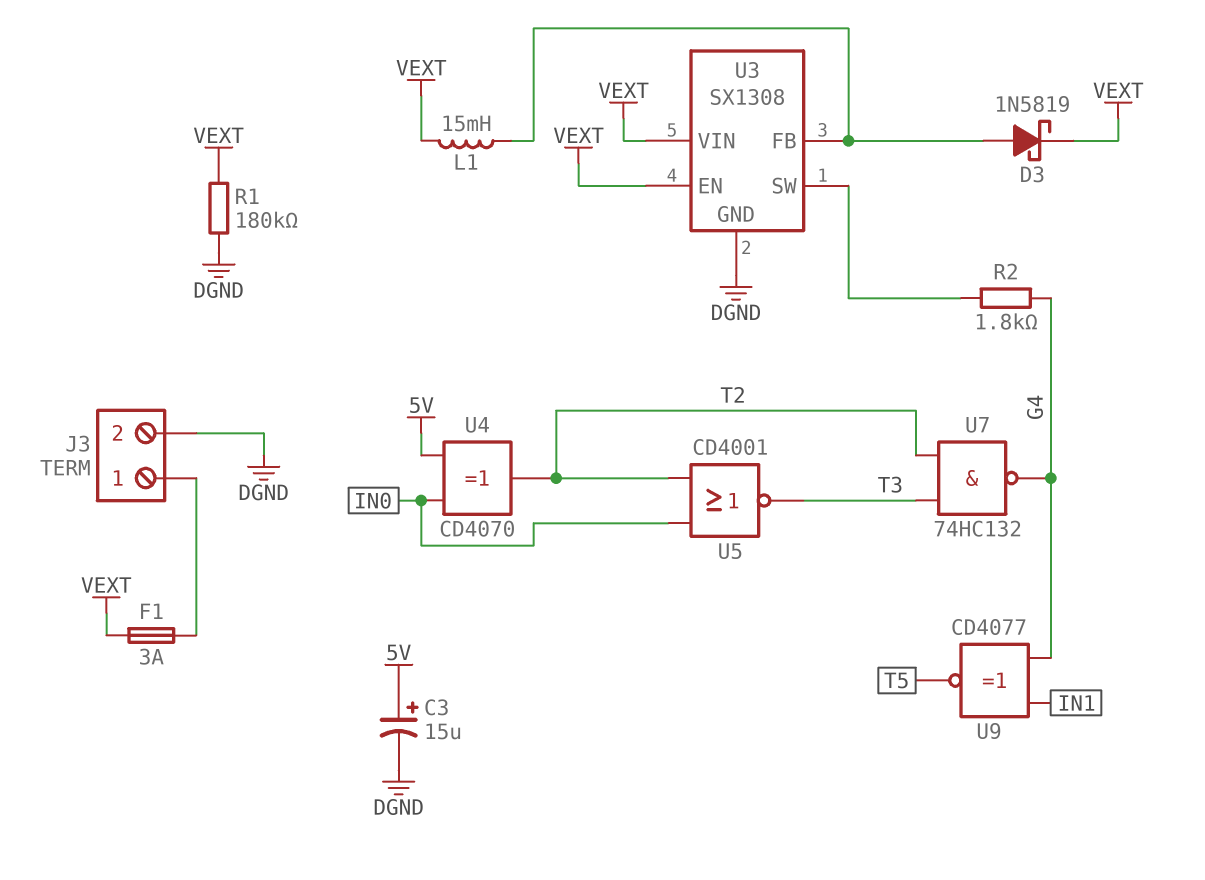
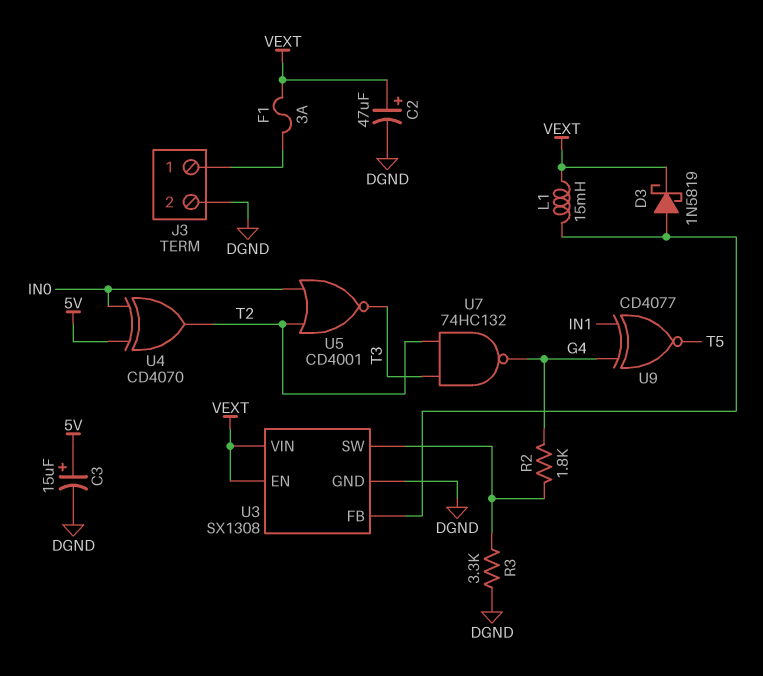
C2: none -> 47uF (plus VEXT, minus DGND)
R1: 180k (DGND, VEXT) -> none
R3: none -> 3.3k (DGND, U3/SW)

